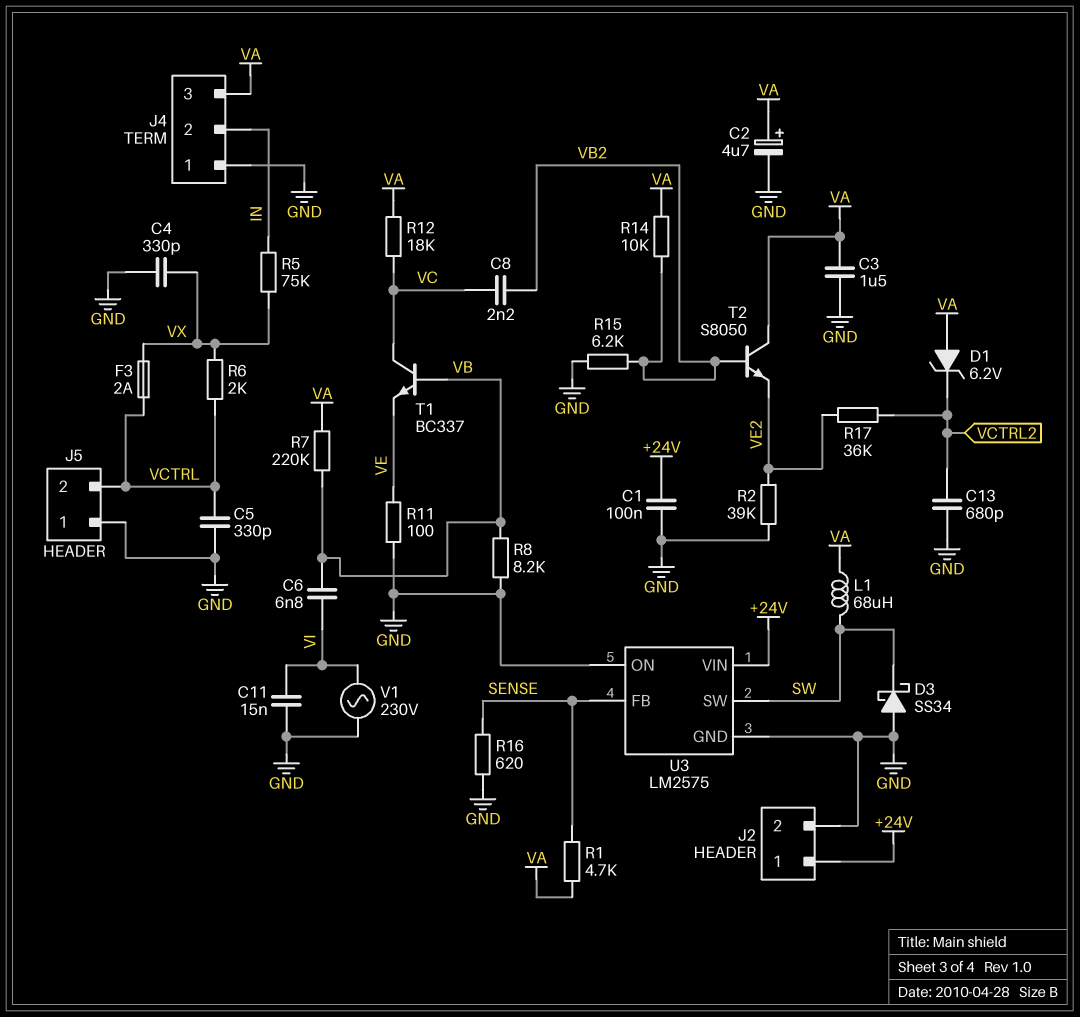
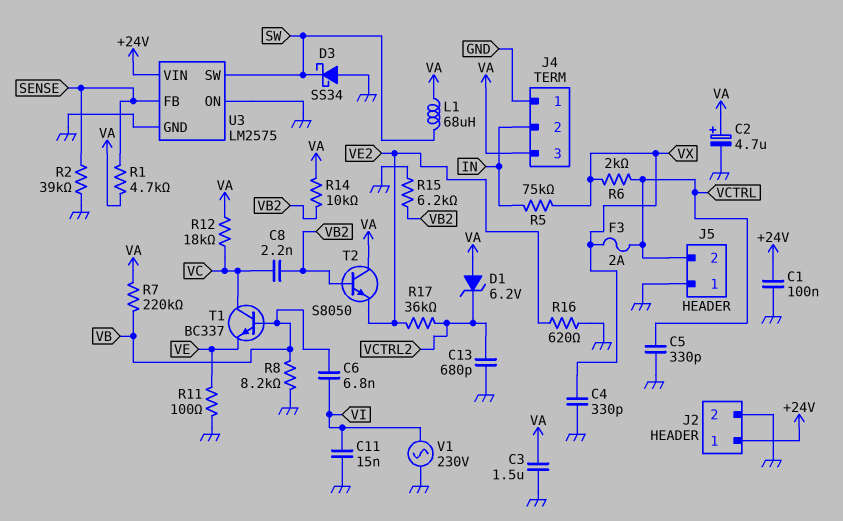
R2: 39k (GND, VE2) -> 39k (GND, SENSE)
R16: 620 (GND, SENSE) -> 620 (GND, VE2)

